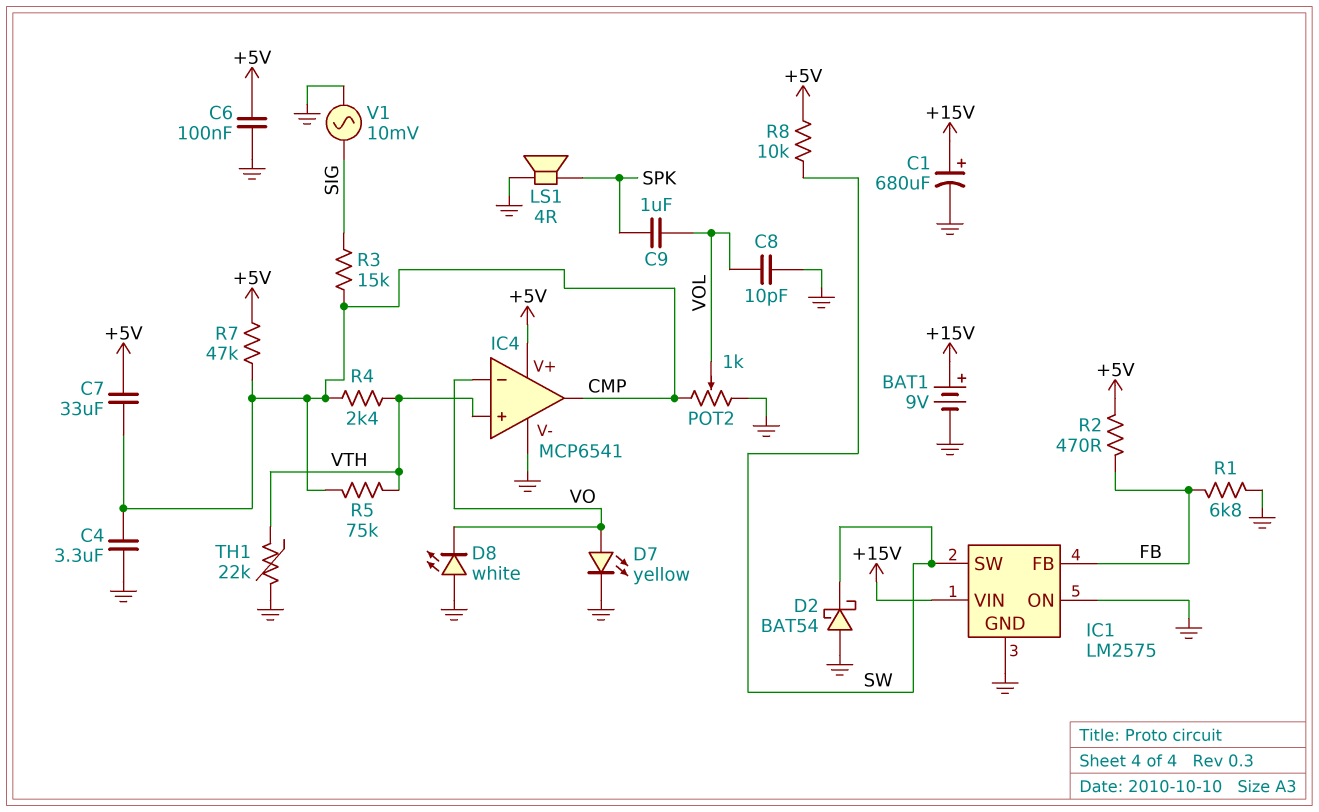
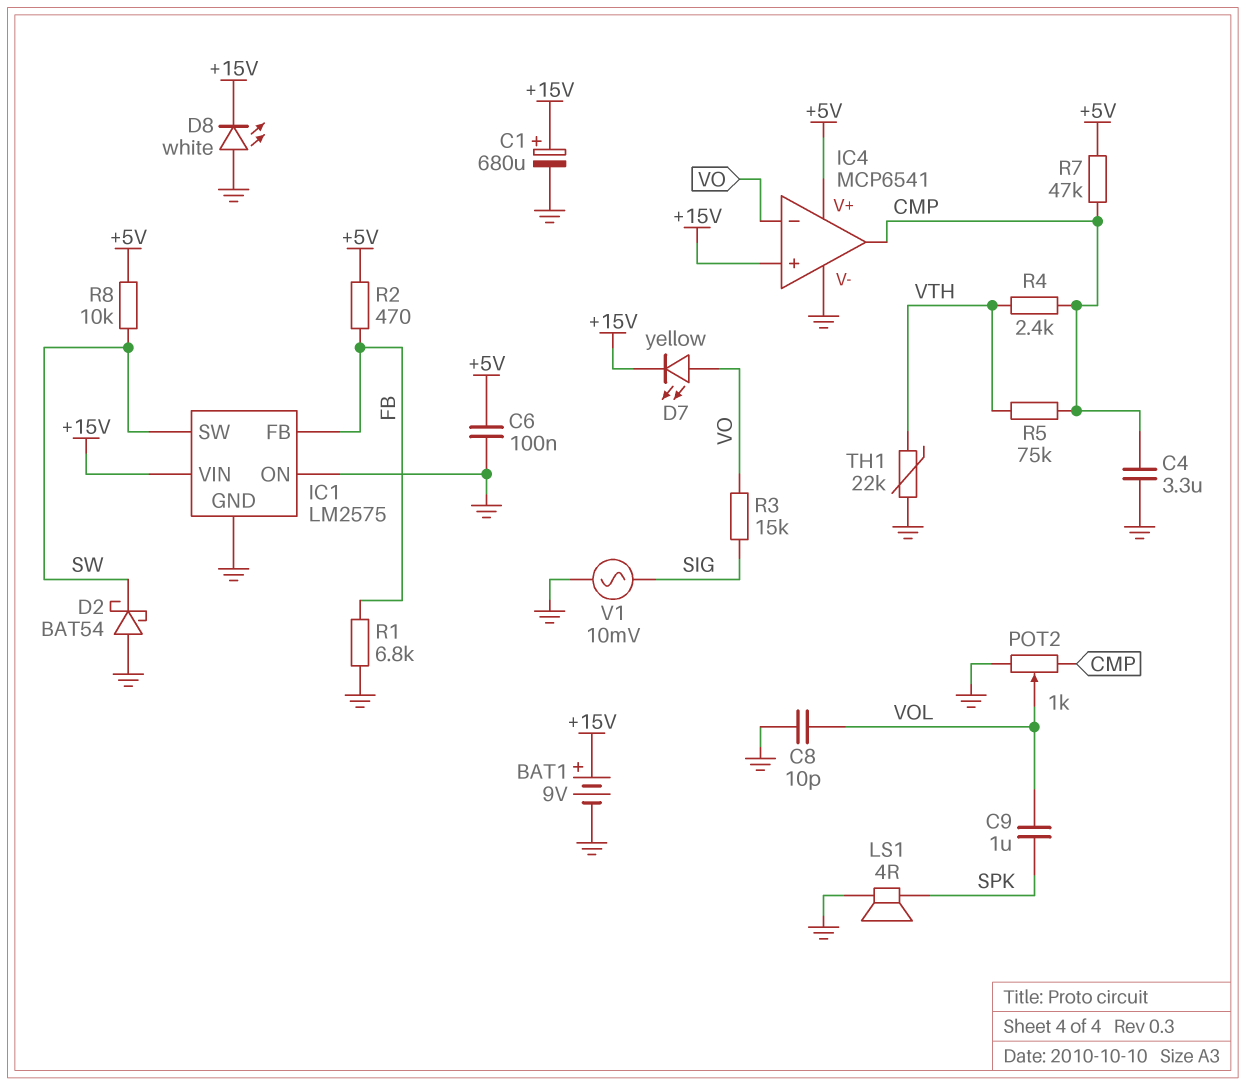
C7: 33uF (+5V, CMP) -> none
D7: LED yellow (A VO, K GND) -> LED yellow (A VO, K +15V)
D8: LED white (A GND, K VO) -> LED white (A GND, K +15V)
IC4 pin in+: VTH -> +15V
R3: 15k (CMP, SIG) -> 15k (SIG, VO)

